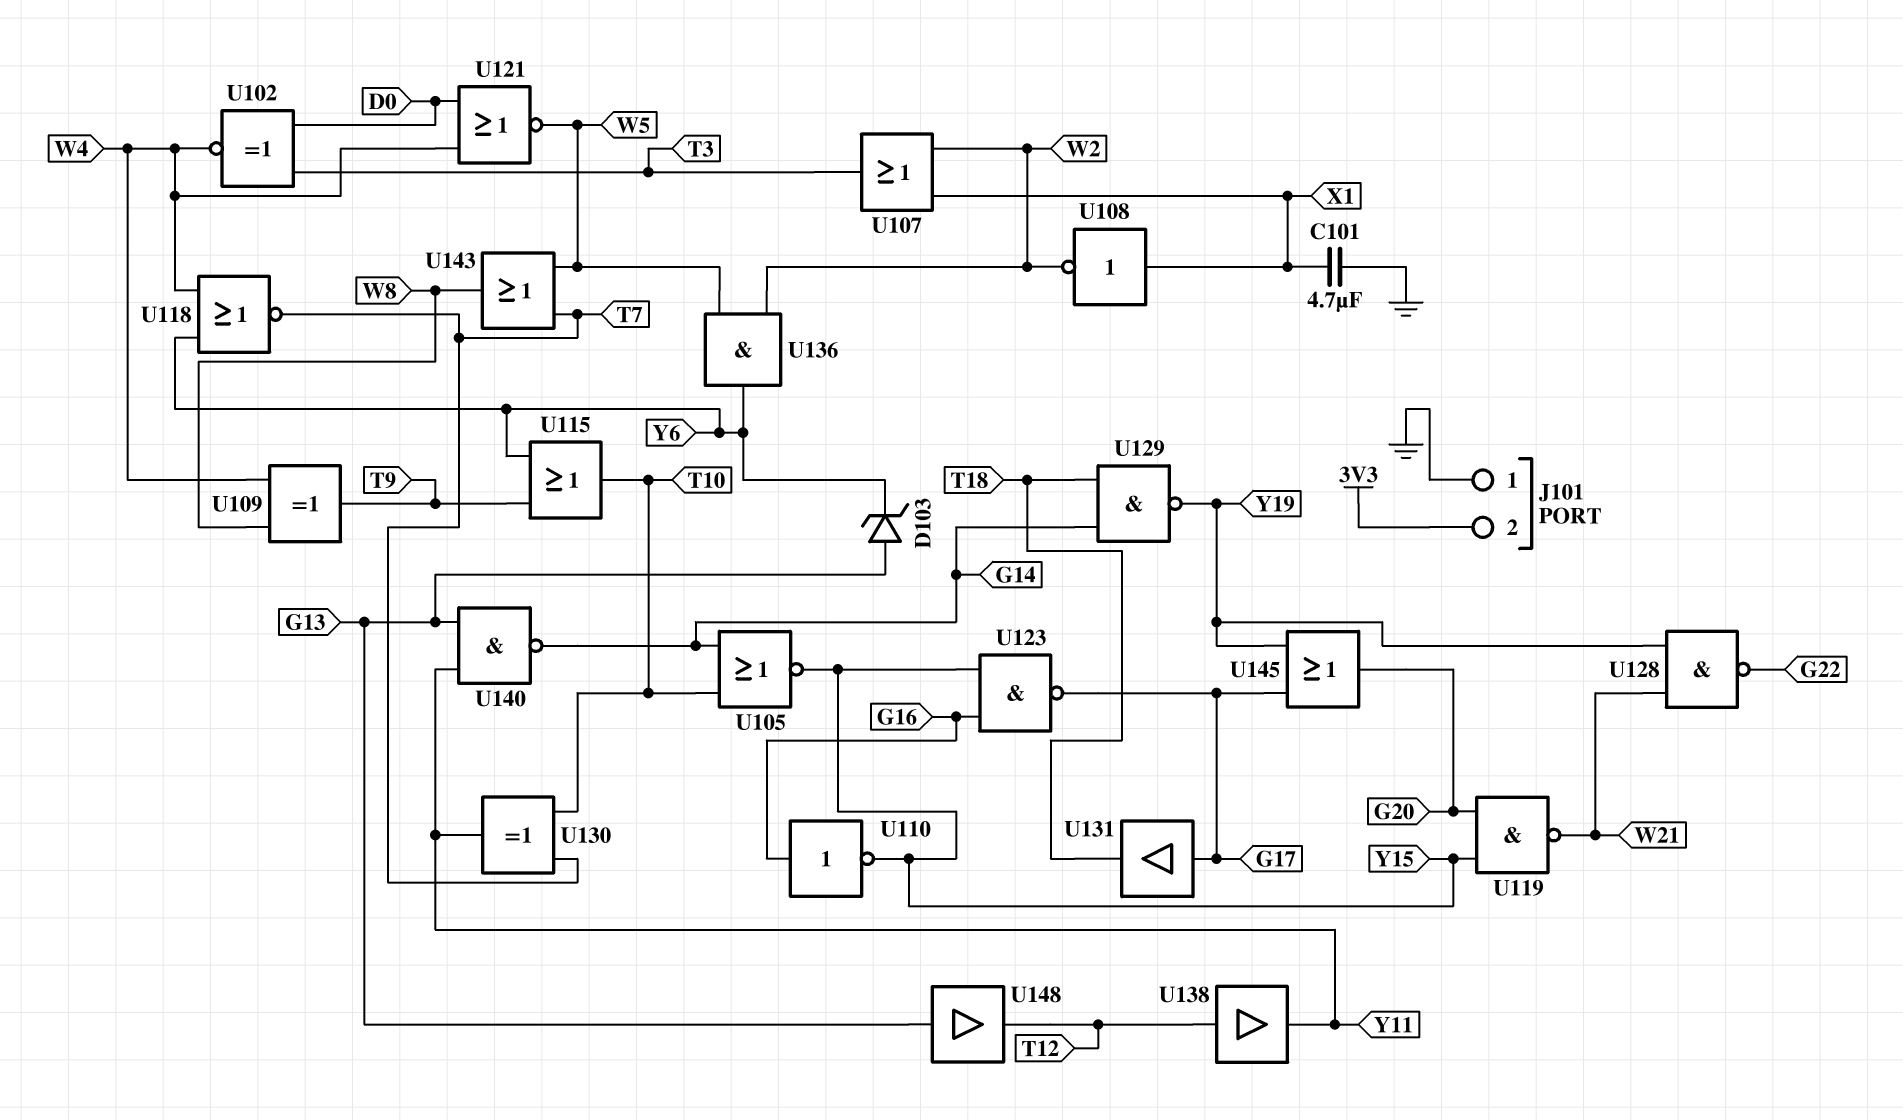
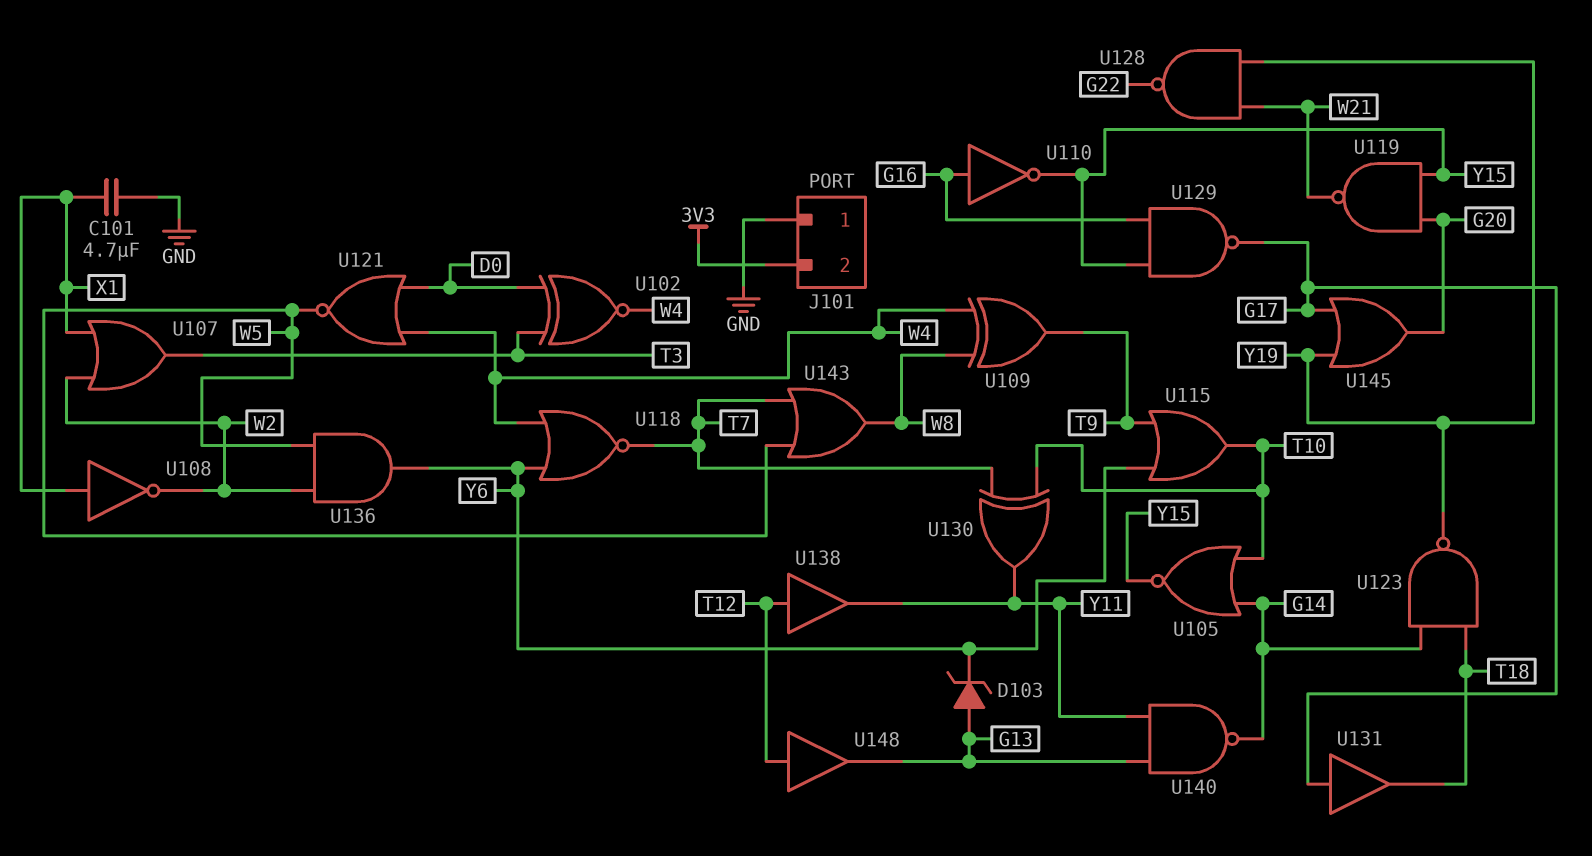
U123: NAND (in G16, in Y15, out G17) -> NAND (in G14, in T18, out Y19)
U129: NAND (in G14, in T18, out Y19) -> NAND (in G16, in Y15, out G17)
U148: buffer (in G13, out T12) -> buffer (in T12, out G13)

